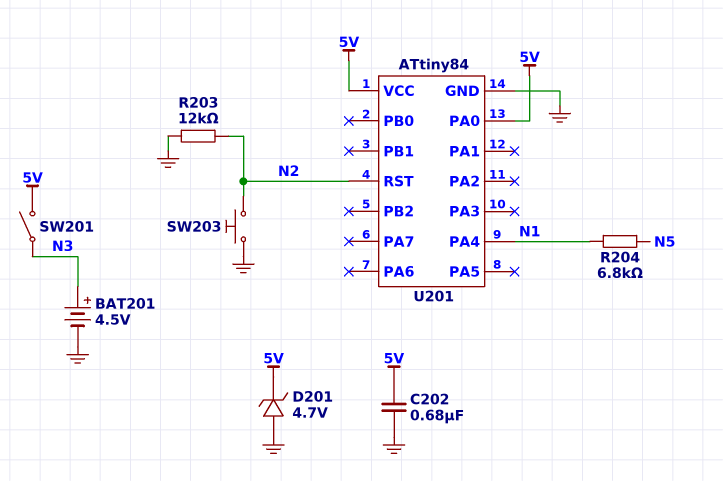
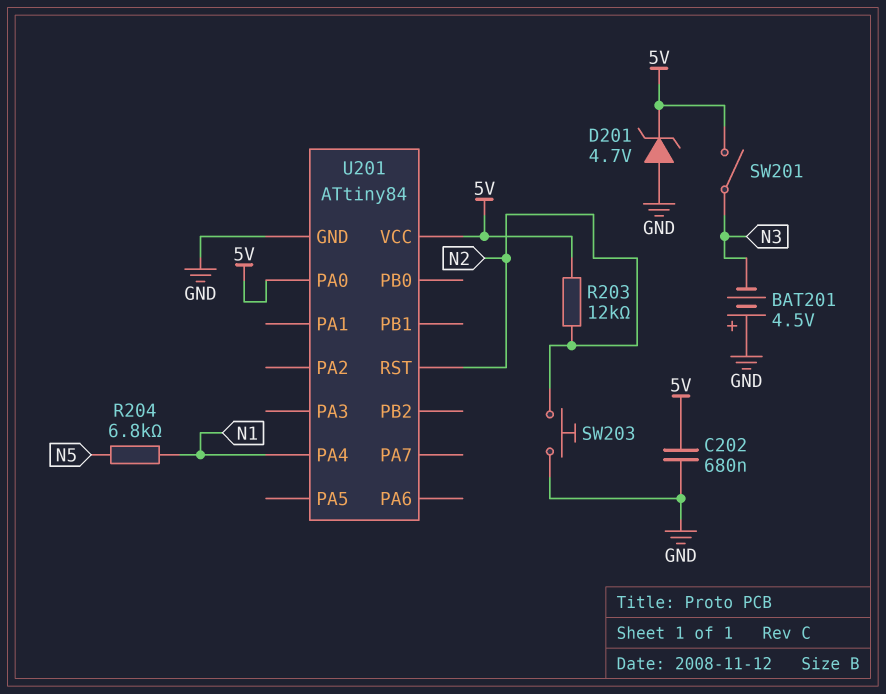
BAT201: 4.5V (plus N3, minus GND) -> 4.5V (plus GND, minus N3)
R203: 12k (GND, N2) -> 12k (5V, N2)

